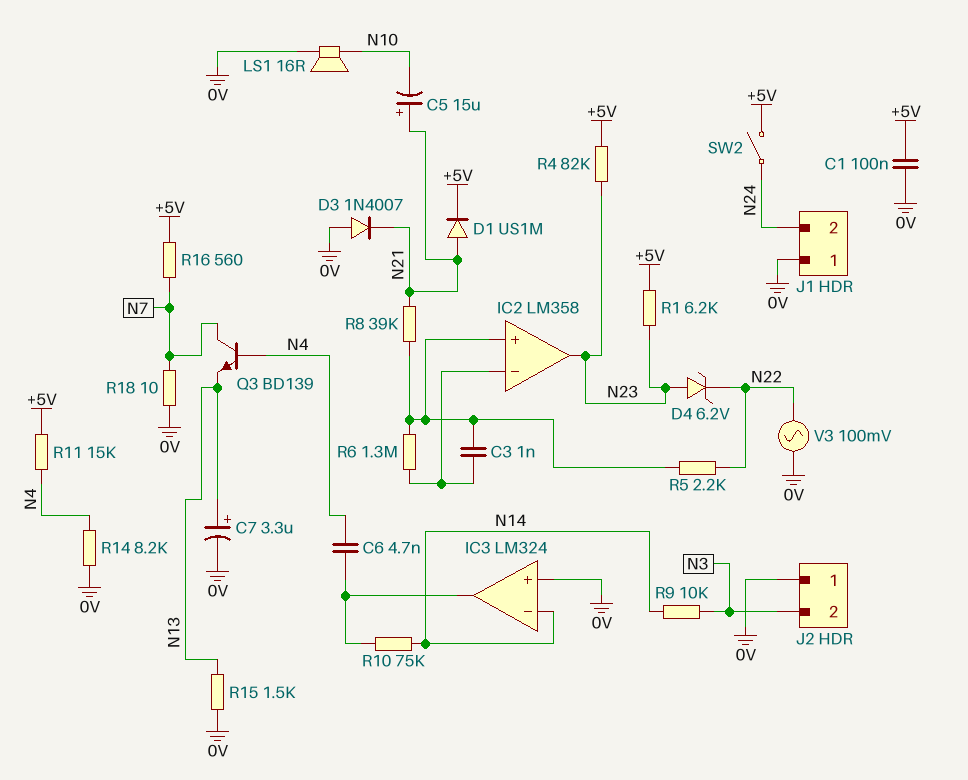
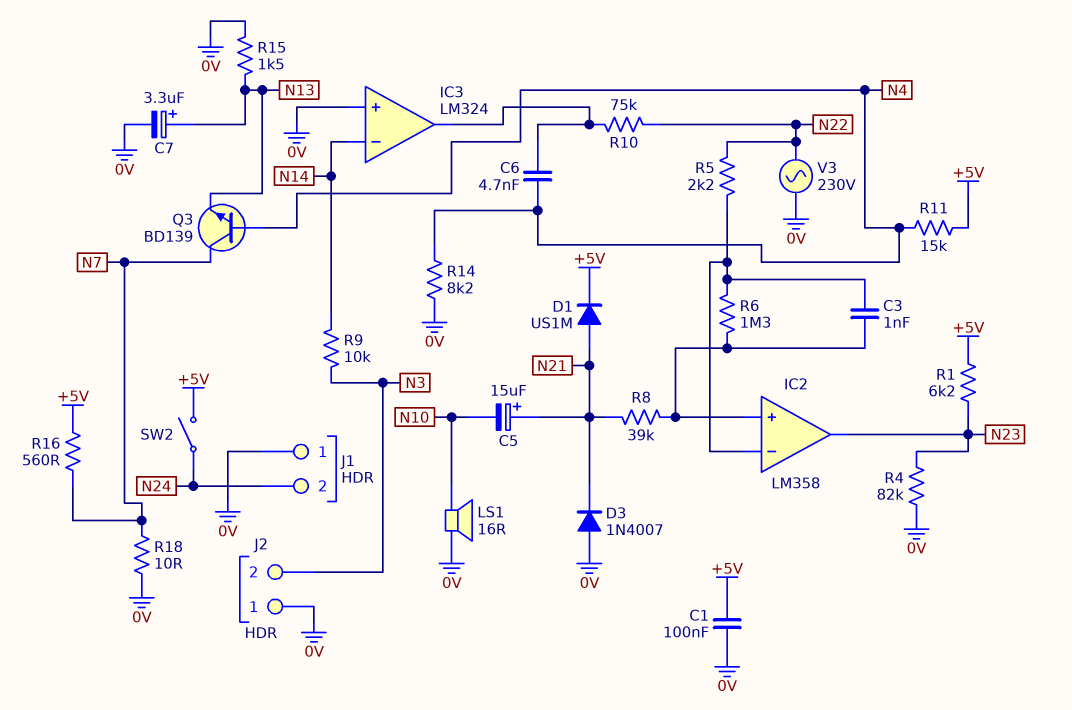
D4: zener 6.2V (A N23, K N22) -> none
R4: 82k (+5V, N23) -> 82k (0V, N23)
R5: 2.2k (IC2/in+, N22) -> 2.2k (IC2/in-, N22)
R10: 75k (IC3/out, N14) -> 75k (IC3/out, N22)
V3: AC 100mV (0V, N22) -> AC 230V (0V, N22)

